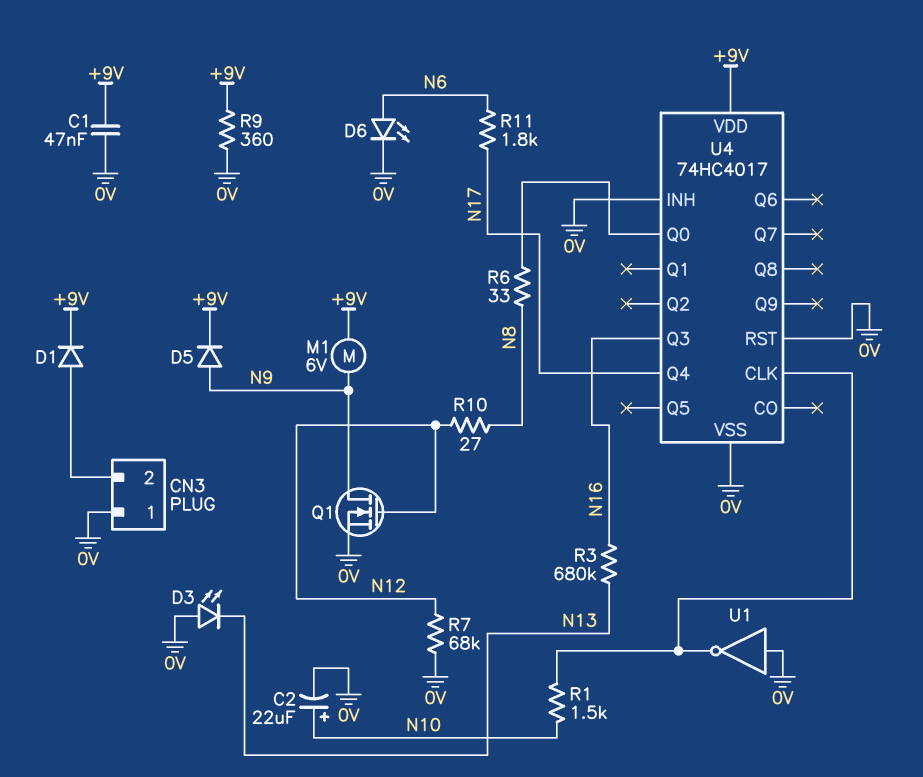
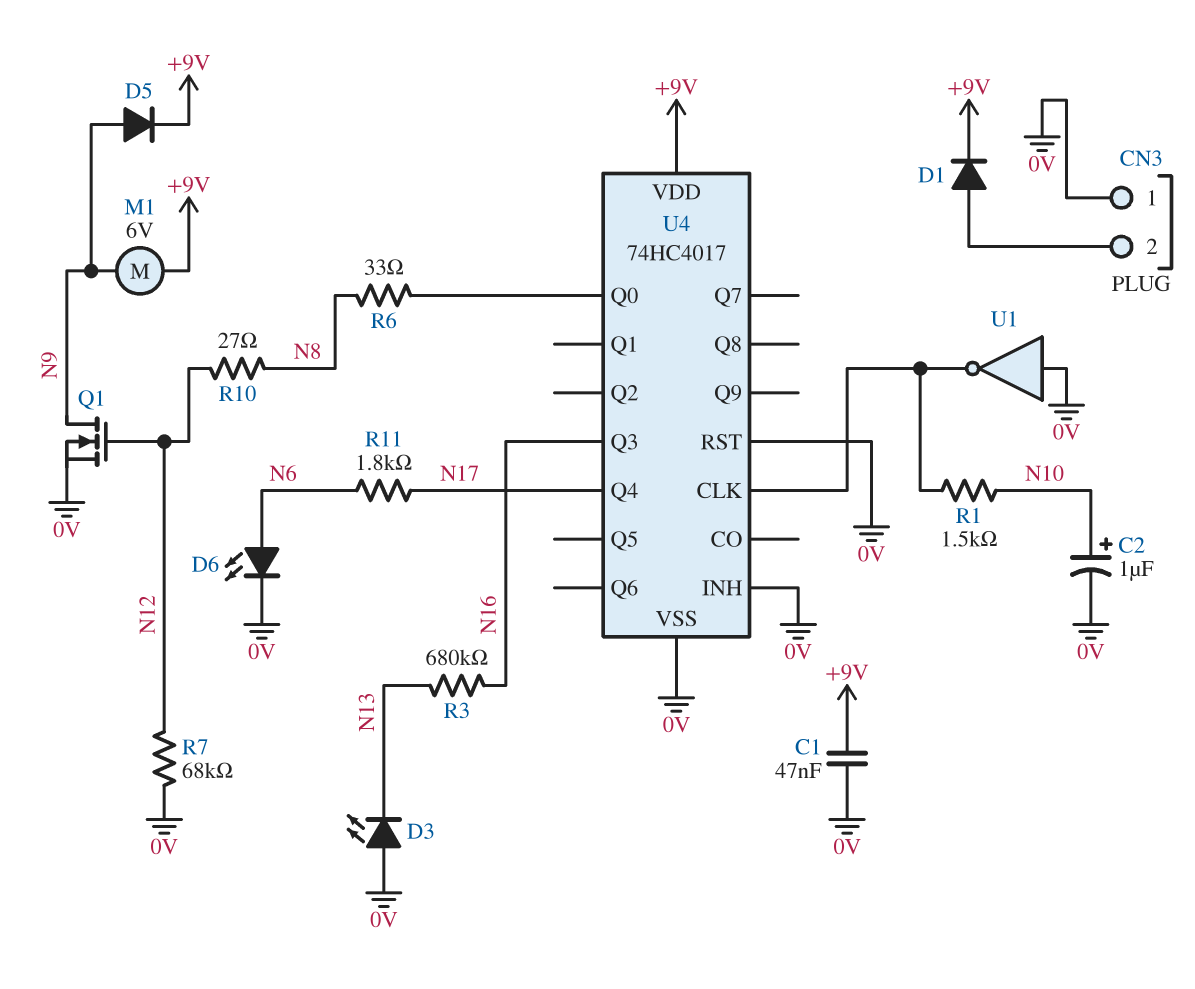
C2: 22uF (plus N10, minus 0V) -> 1uF (plus N10, minus 0V)
R9: 360 (+9V, 0V) -> none

